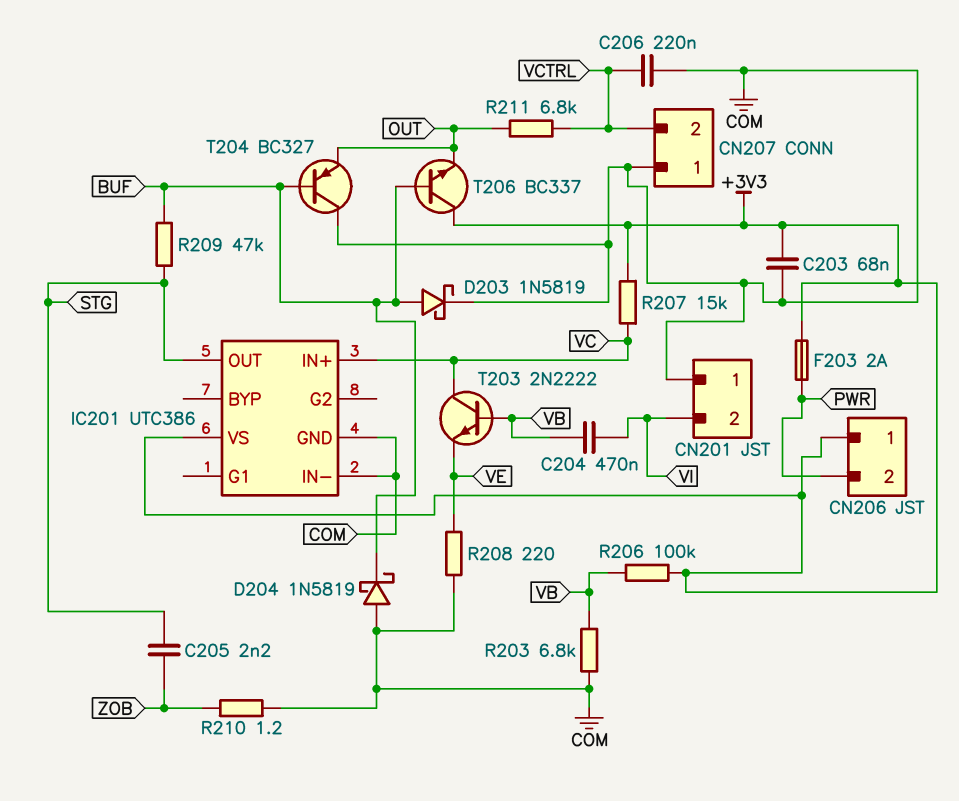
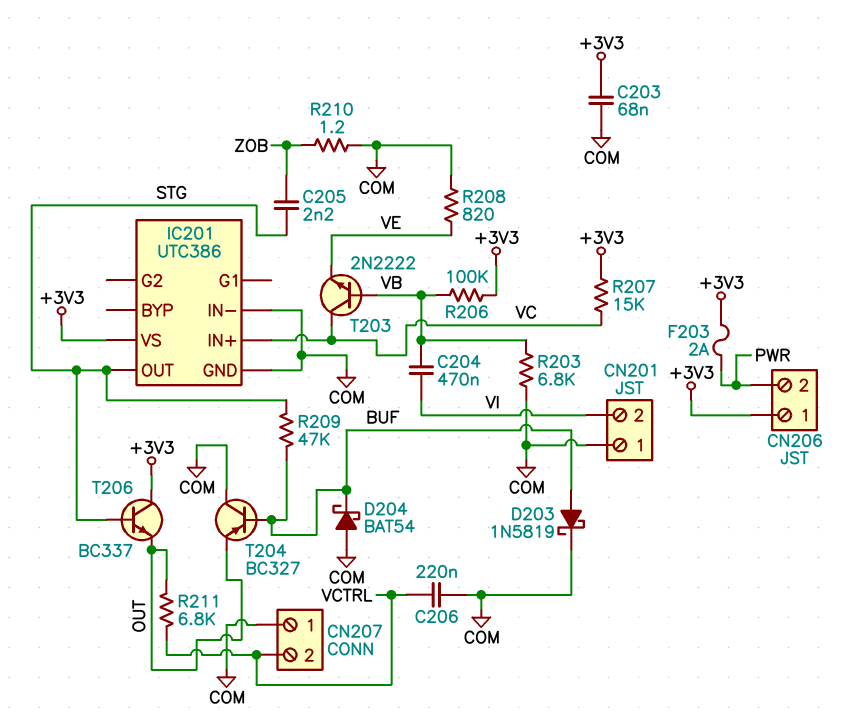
D204: schottky 1N5819 (A COM, K BUF) -> schottky BAT54 (A COM, K BUF)
R208: 220 (COM, VE) -> 820 (COM, VE)
T206: NPN BC337 (B BUF, C +3V3, E OUT) -> NPN BC337 (B STG, C +3V3, E OUT)

